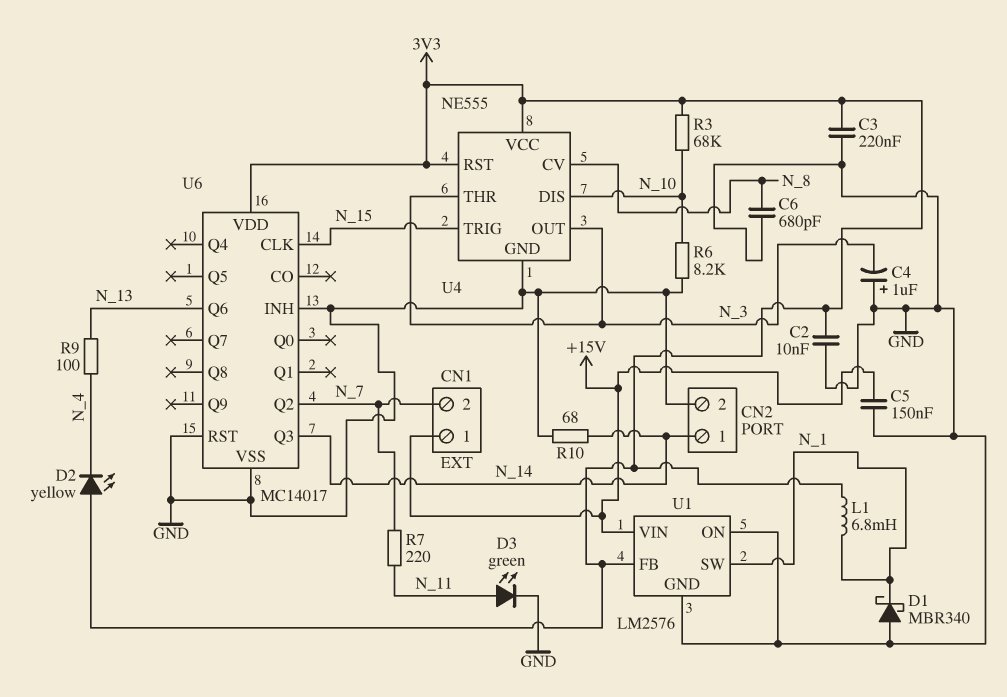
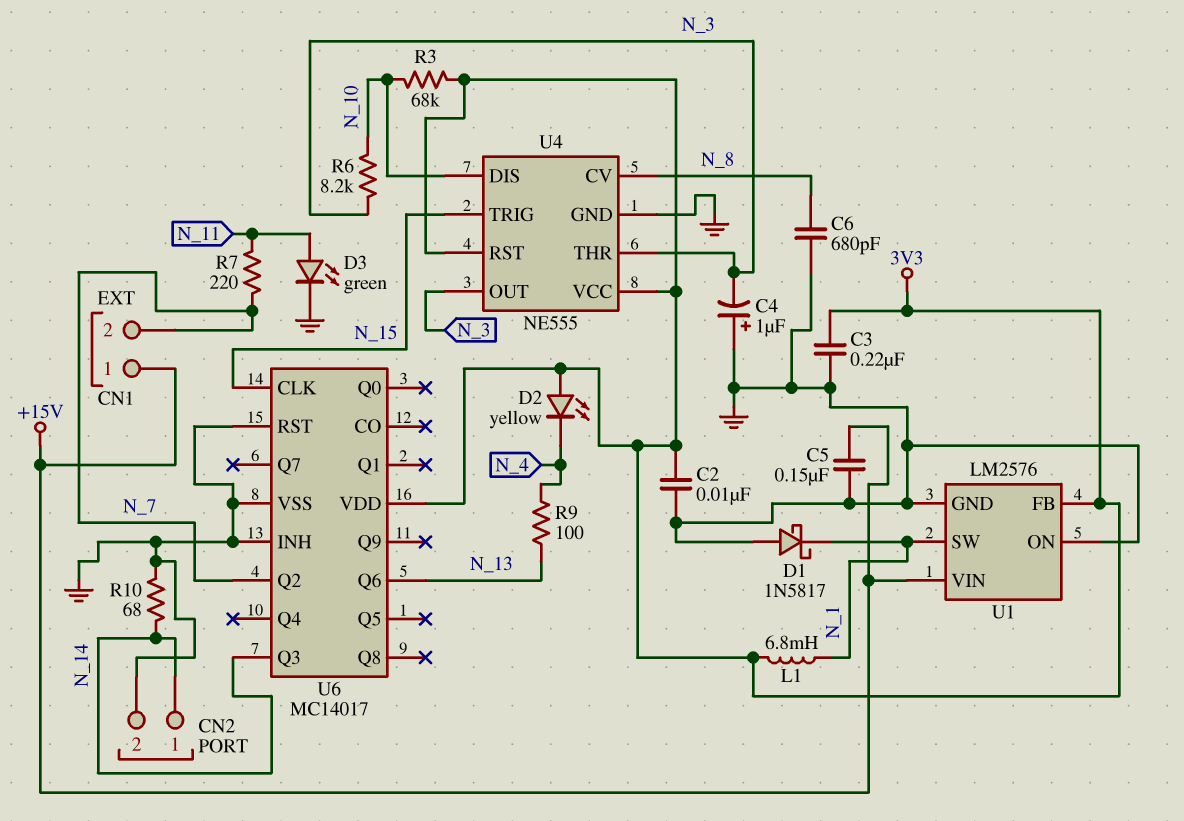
D1: schottky MBR340 (A GND, K N_1) -> schottky 1N5817 (A GND, K N_1)
R6: 8.2k (GND, N_10) -> 8.2k (N_3, N_10)

